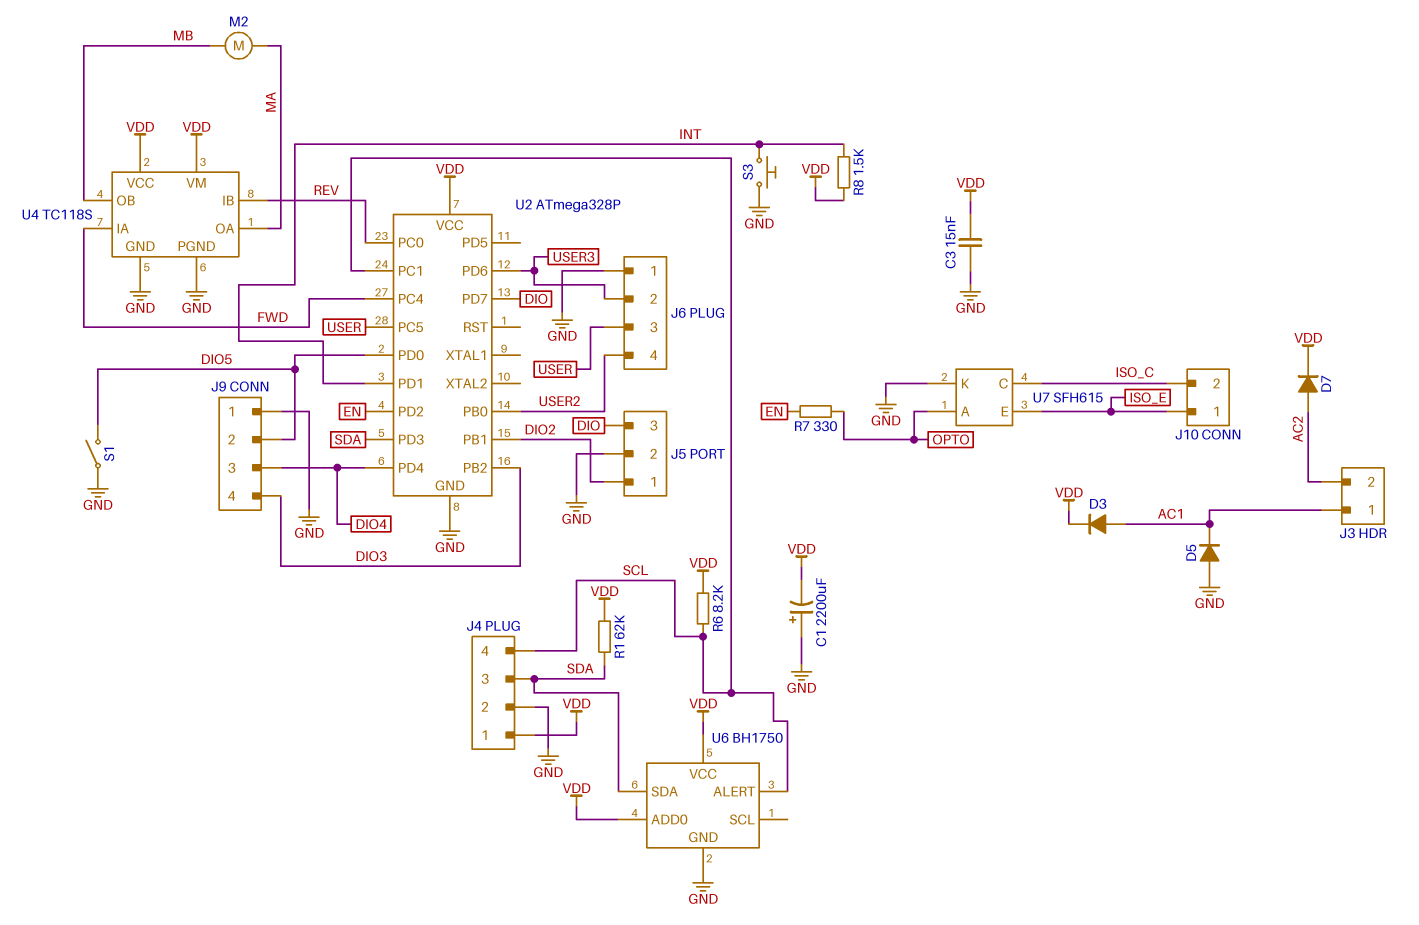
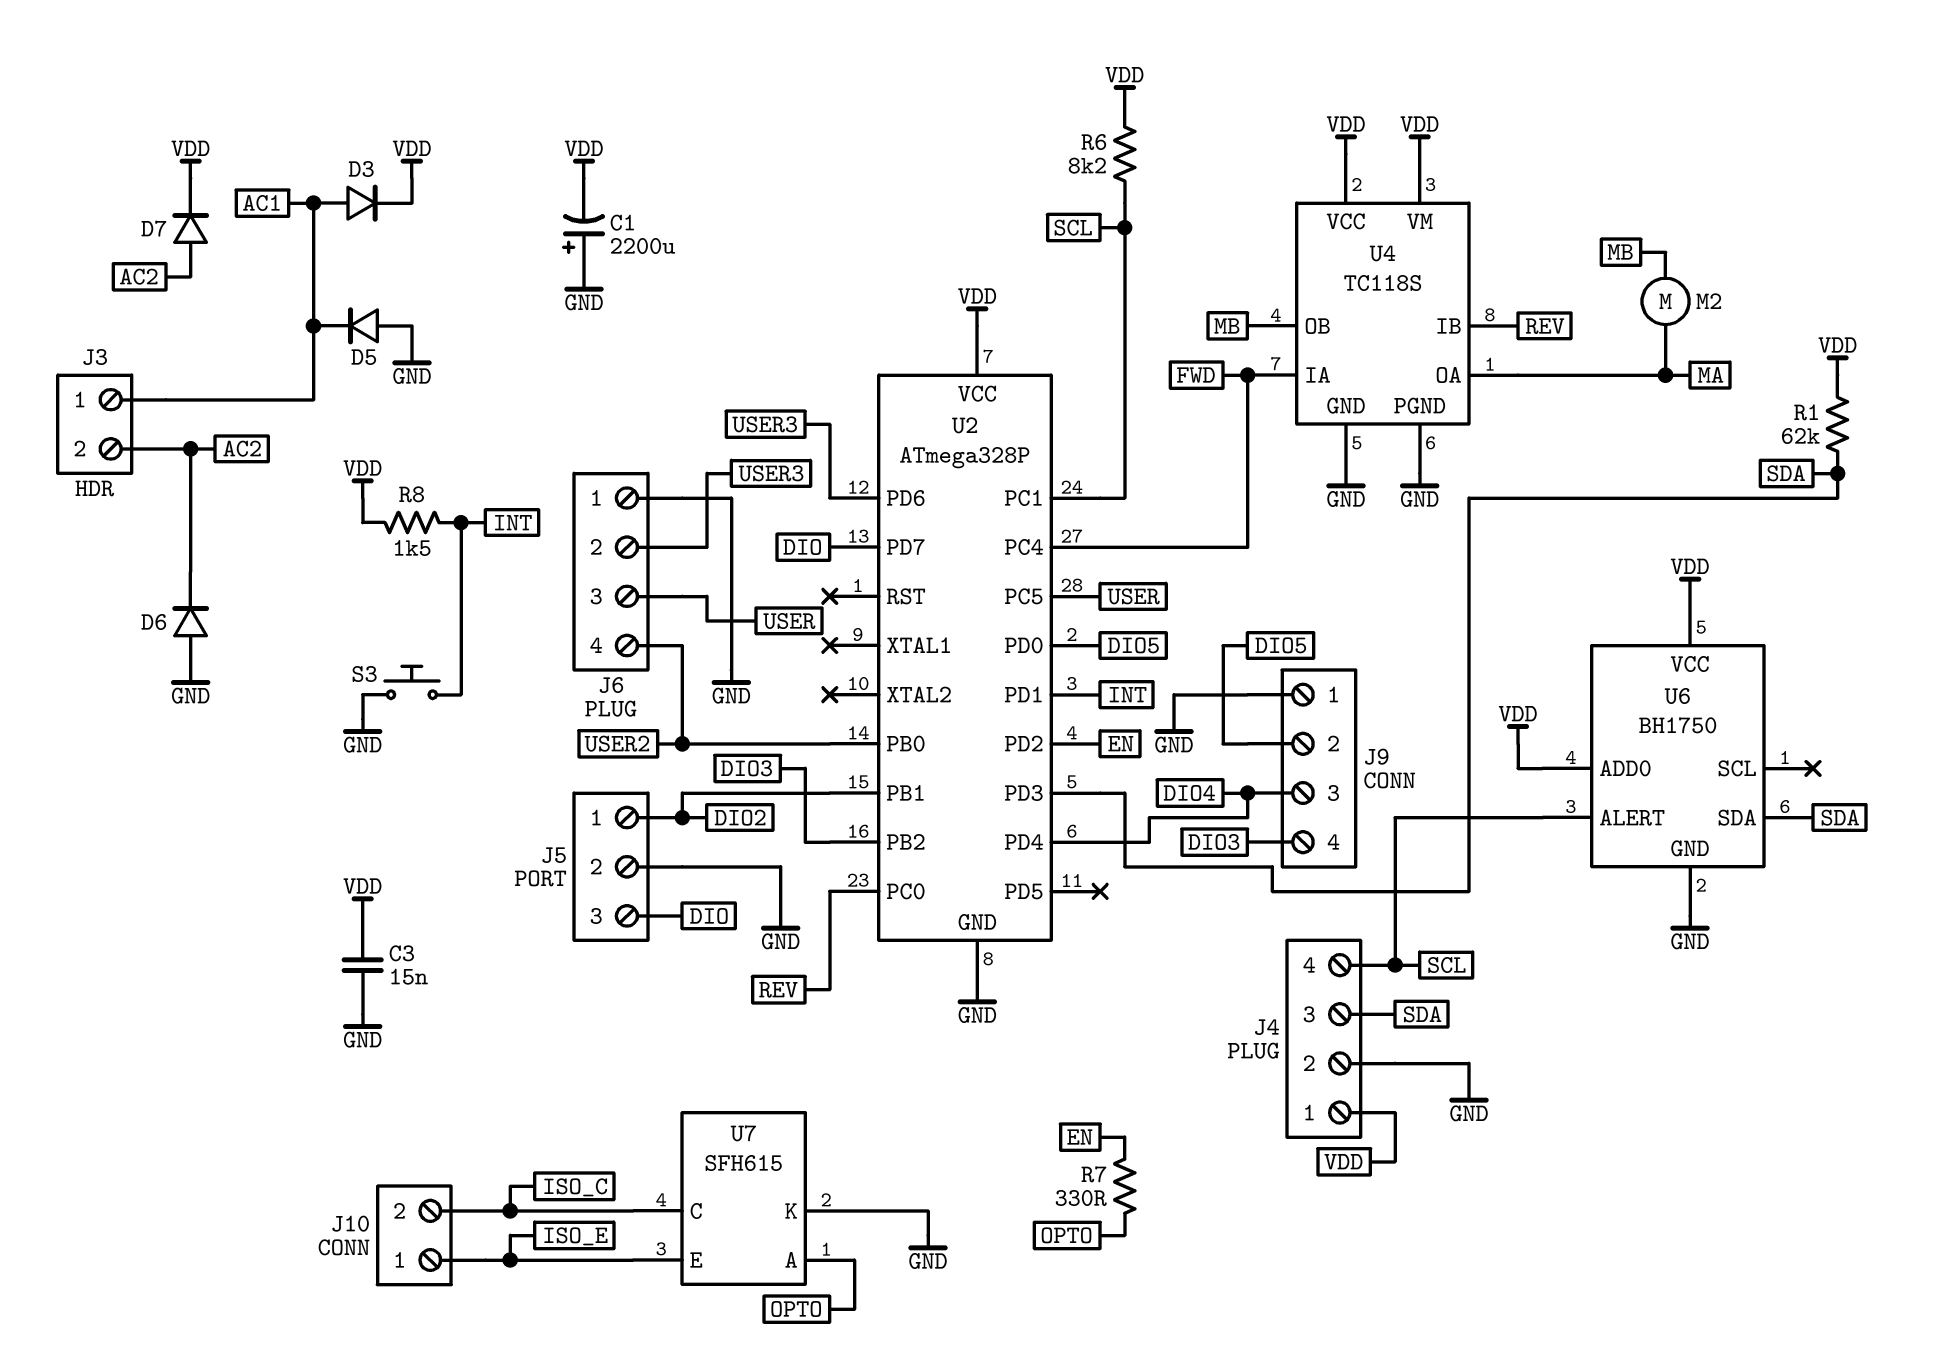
D6: none -> diode (A GND, K AC2)
S1: switch (DIO5, GND) -> none

